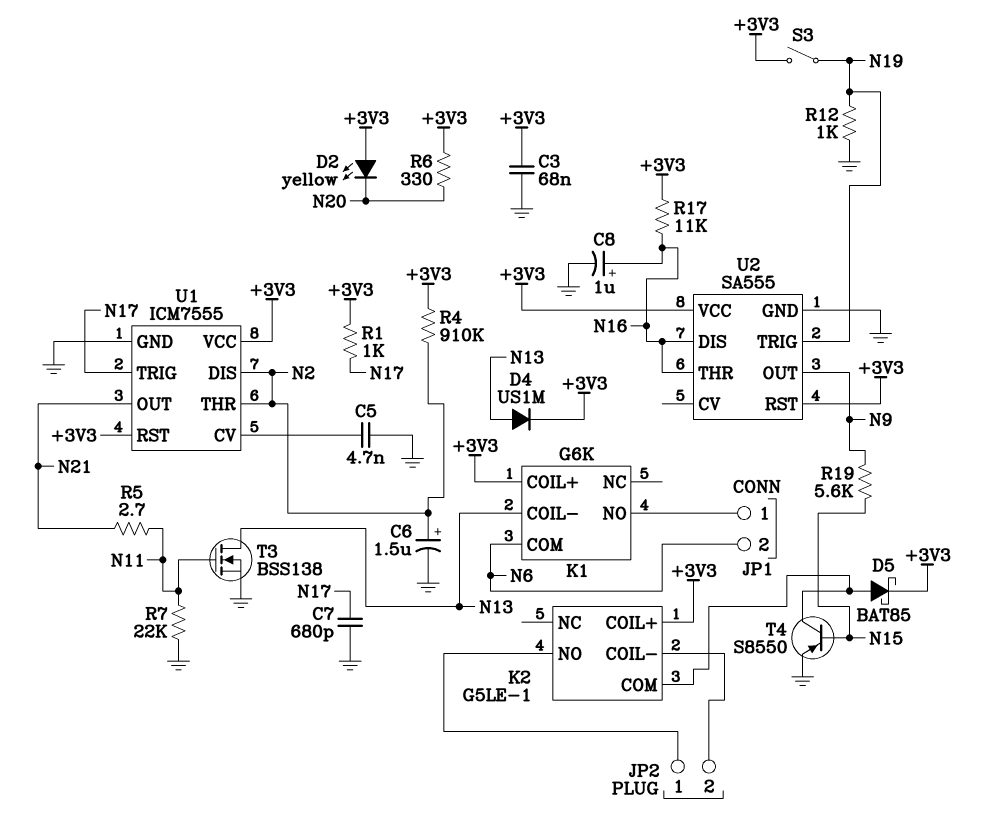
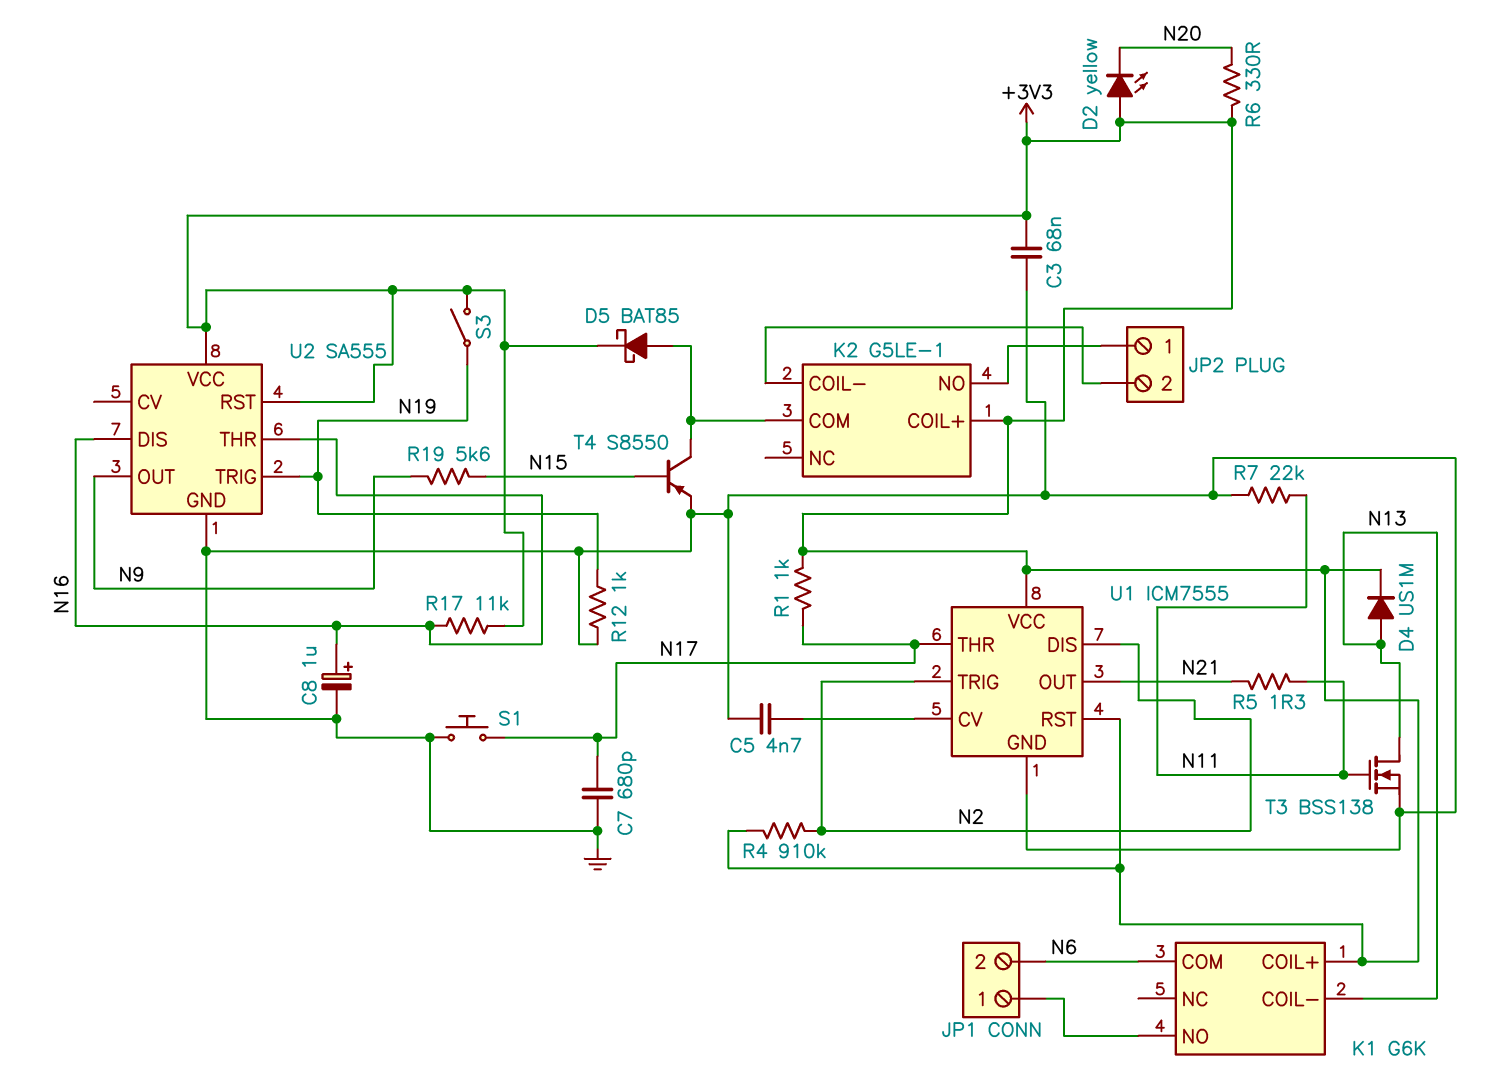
C6: 1.5uF (plus N2, minus GND) -> none
R5: 2.7 (N11, N21) -> 1.3 (N11, N21)
S1: none -> button (GND, N17)
U1 pin THR: N2 -> N17
U1 pin TRIG: N17 -> N2

